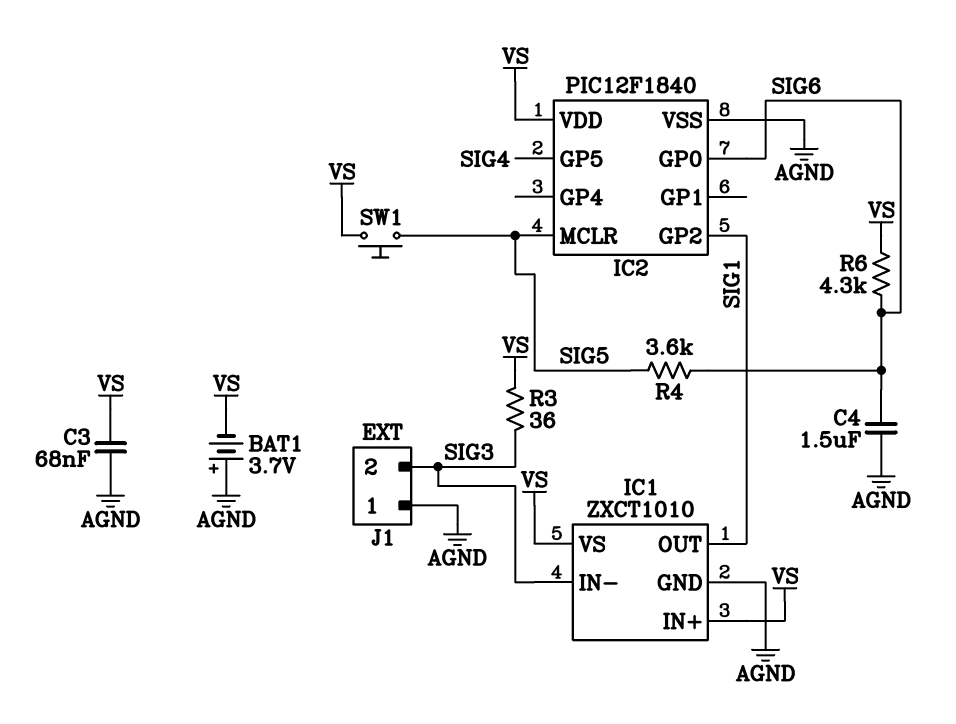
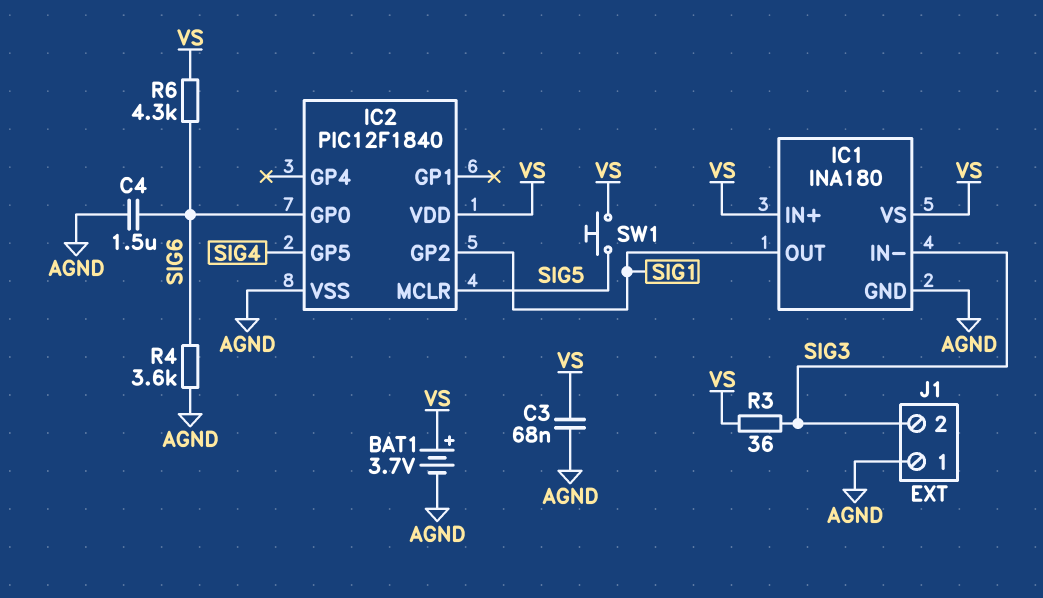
BAT1: 3.7V (plus AGND, minus VS) -> 3.7V (plus VS, minus AGND)
IC1: ZXCT1010 -> INA180
R4: 3.6k (SIG5, SIG6) -> 3.6k (AGND, SIG6)

